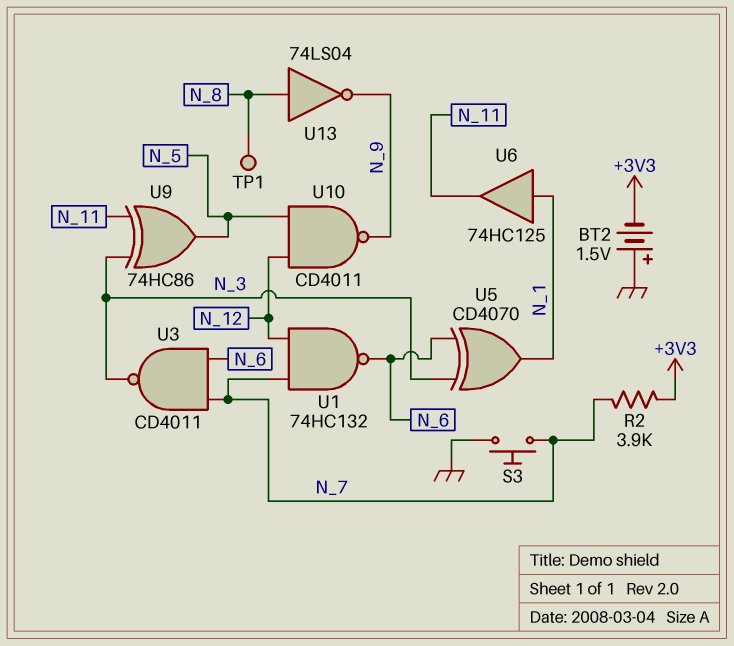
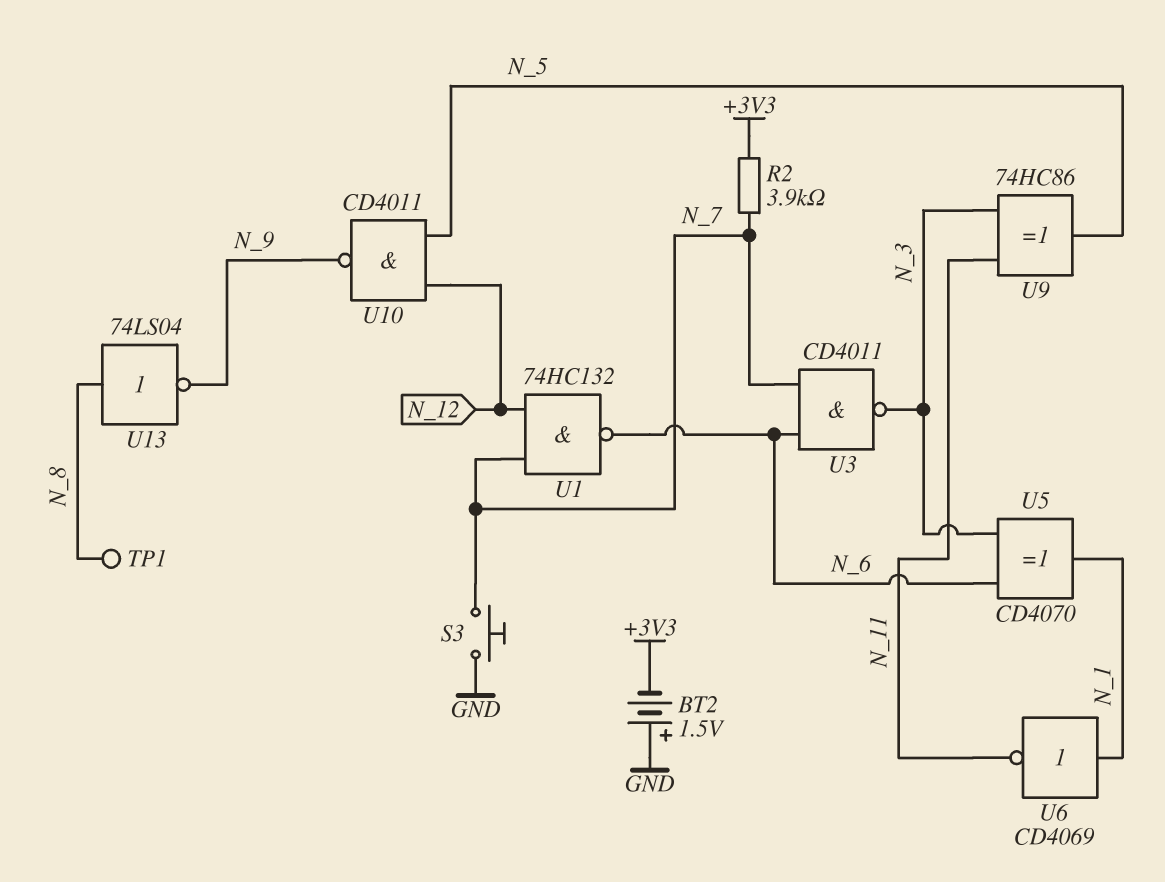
U6: buffer 74HC125 (in N_1, out N_11) -> NOT CD4069 (in N_1, out N_11)

